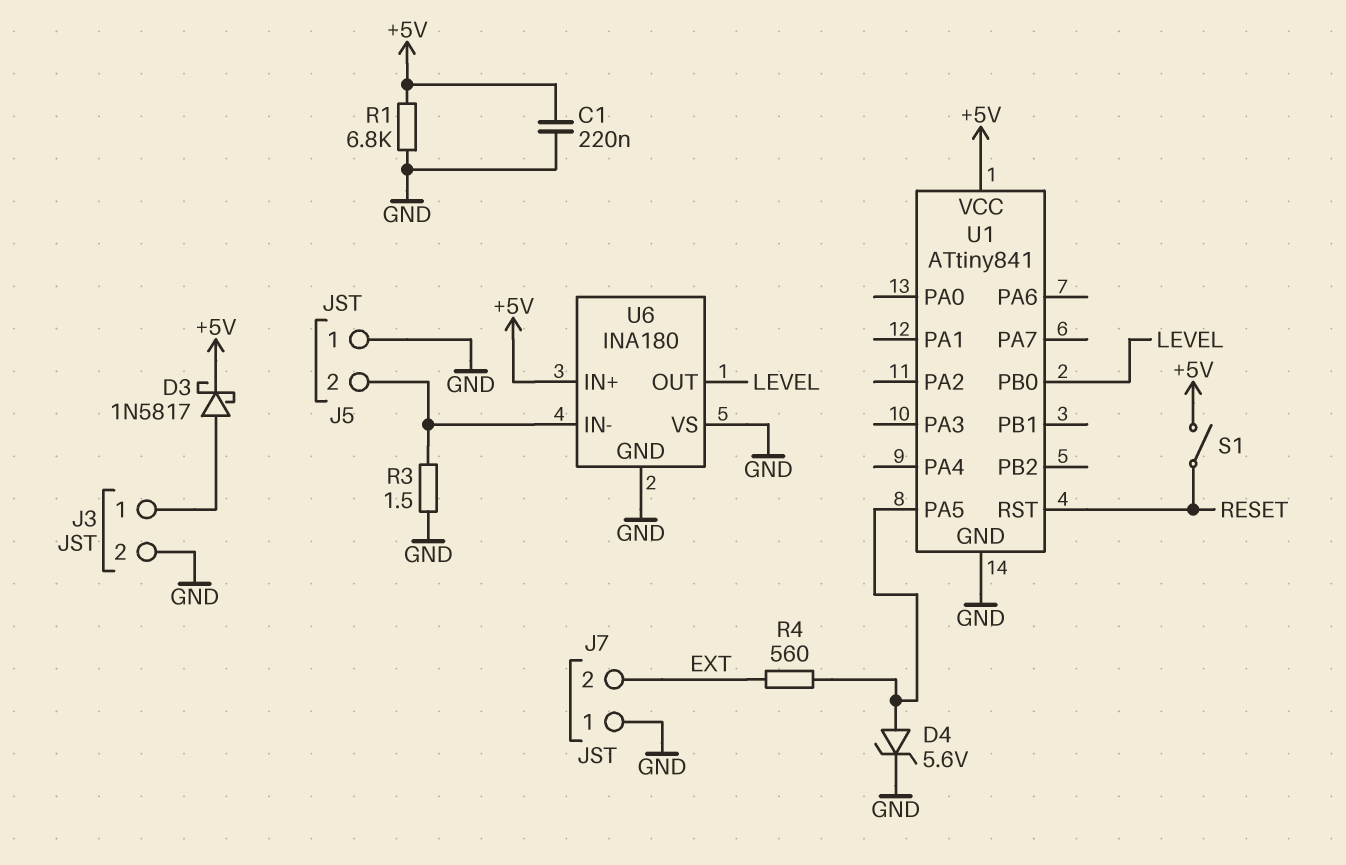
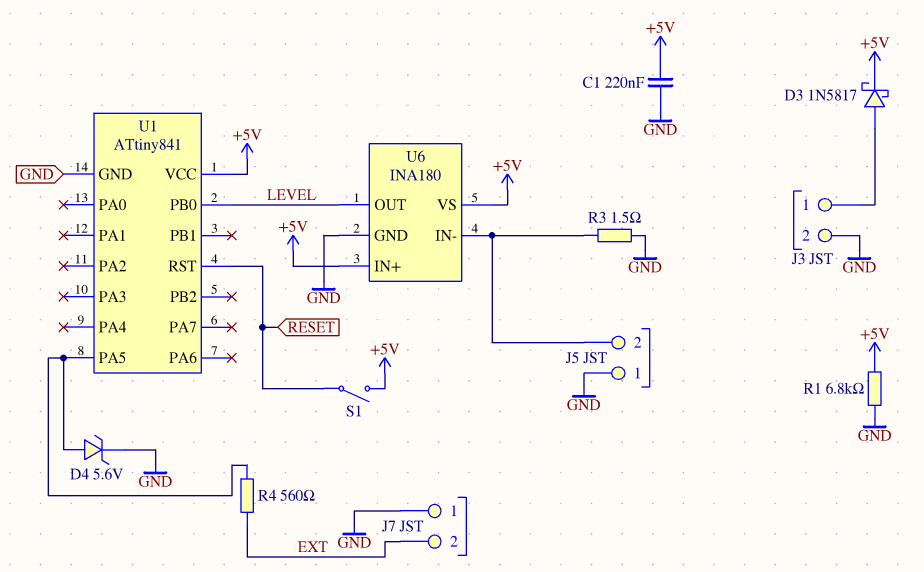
U6 pin VS: GND -> +5V

